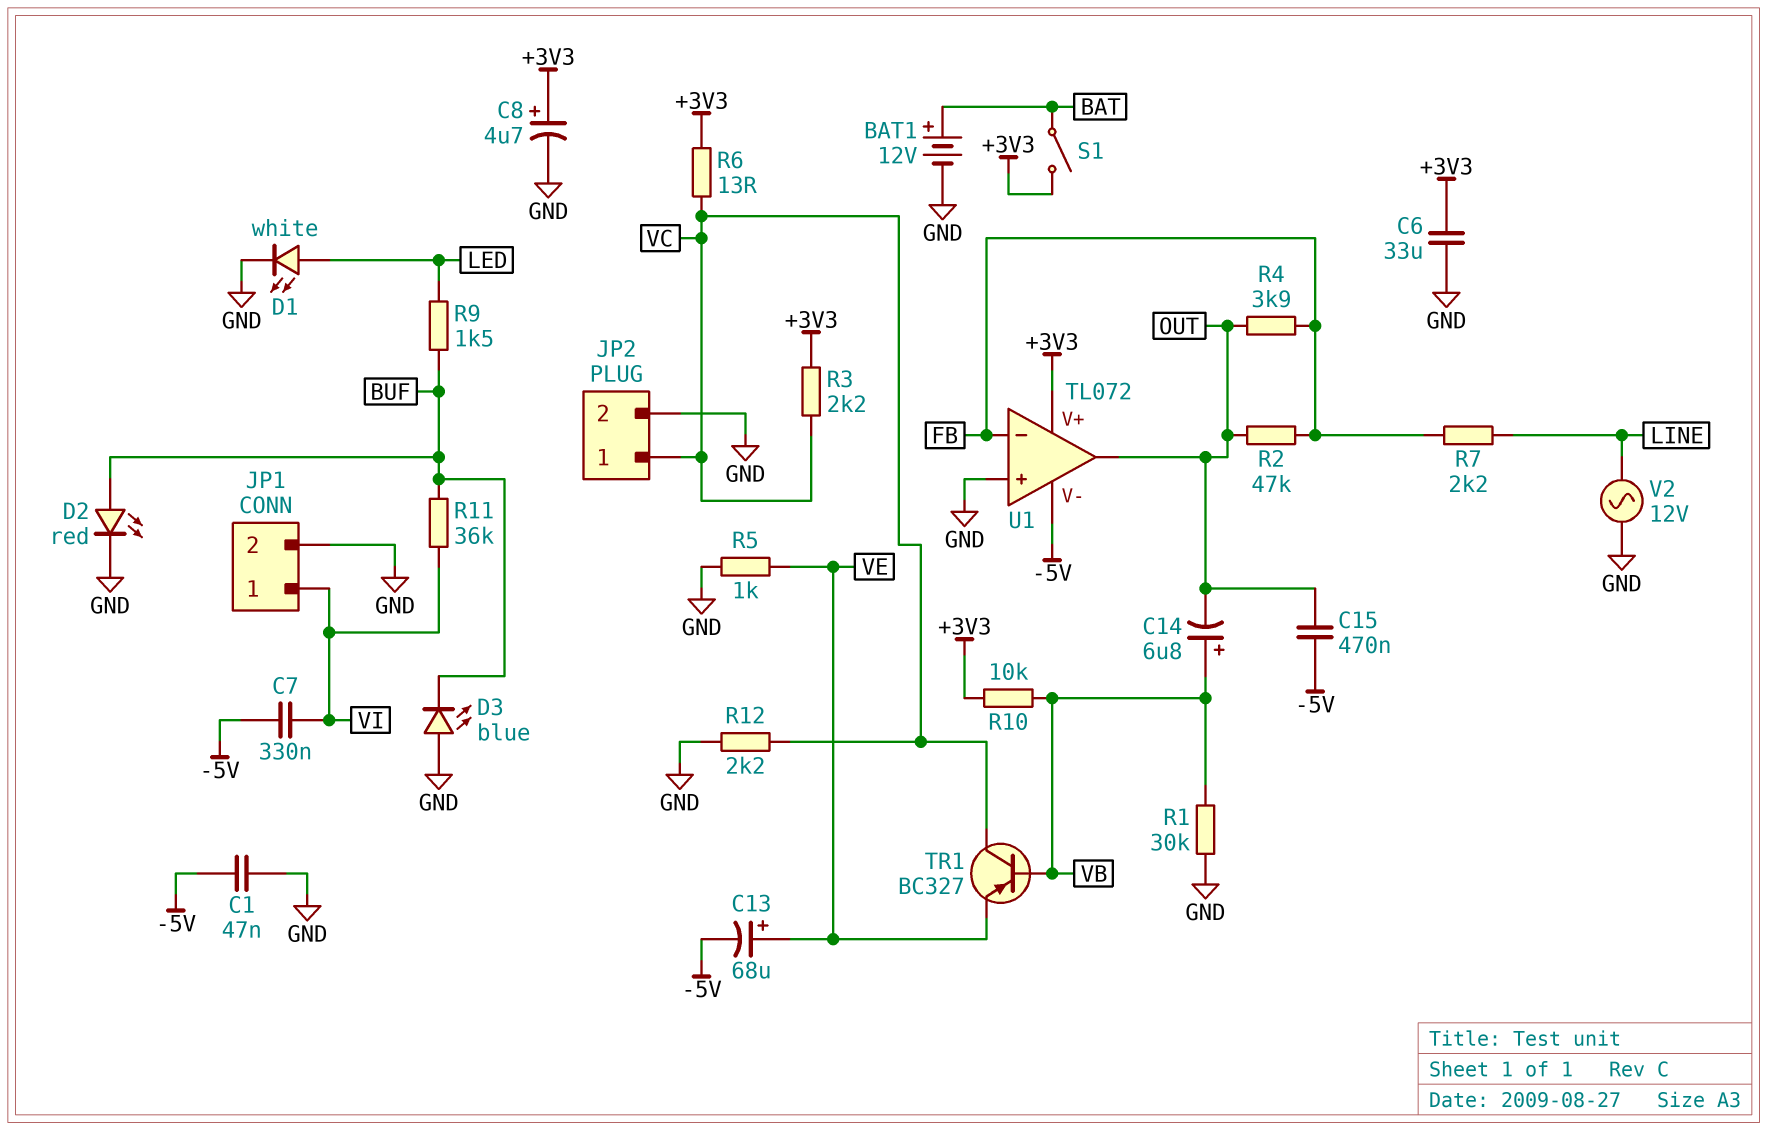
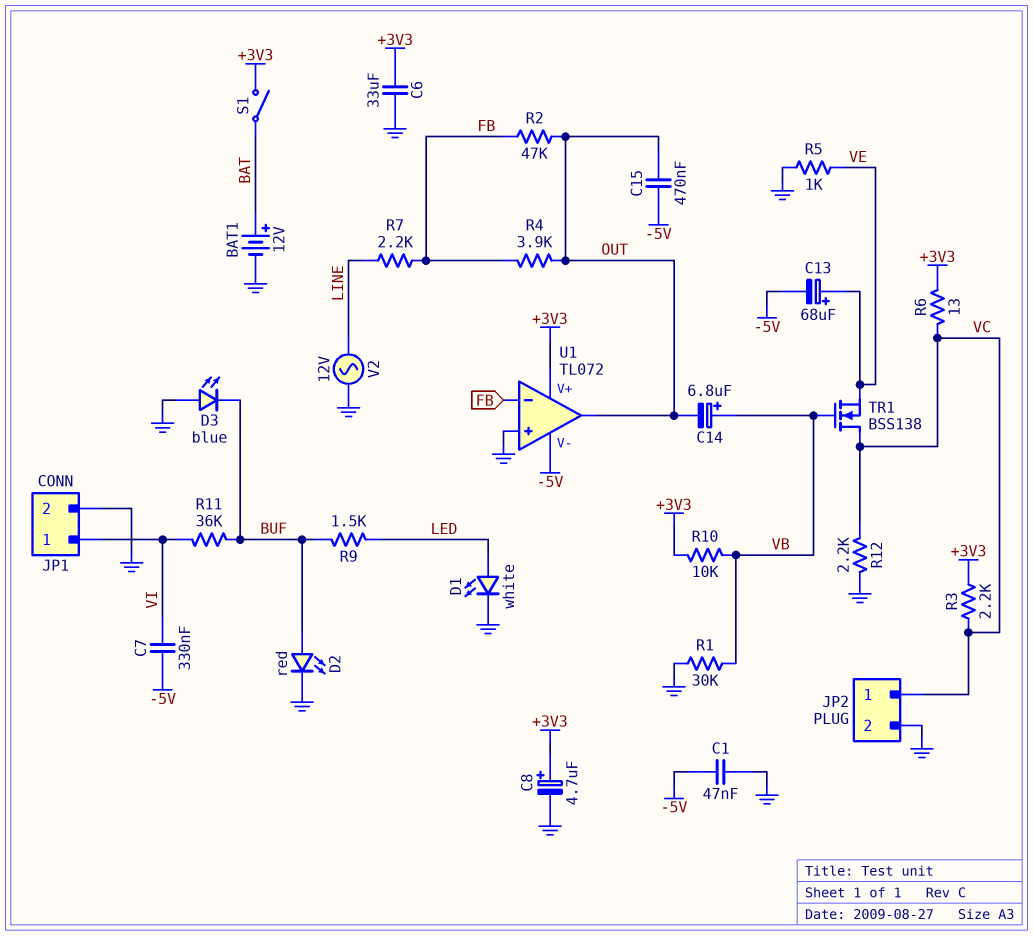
TR1: PNP BC327 (B VB, C VC, E VE) -> NMOS BSS138 (G VB, D VC, S VE)

